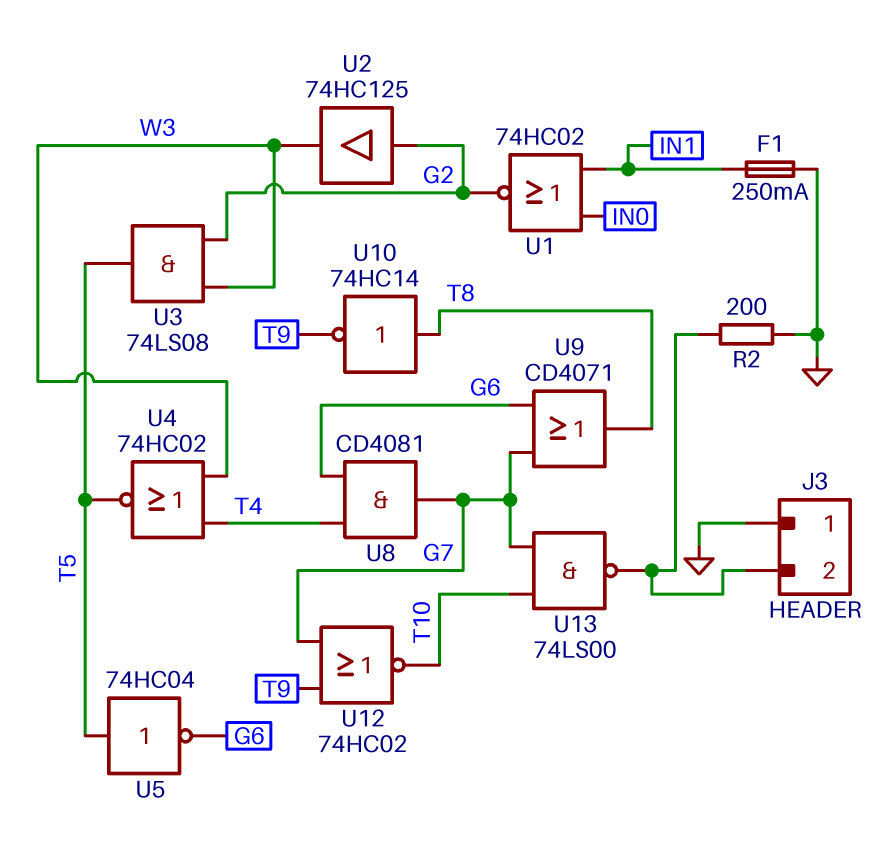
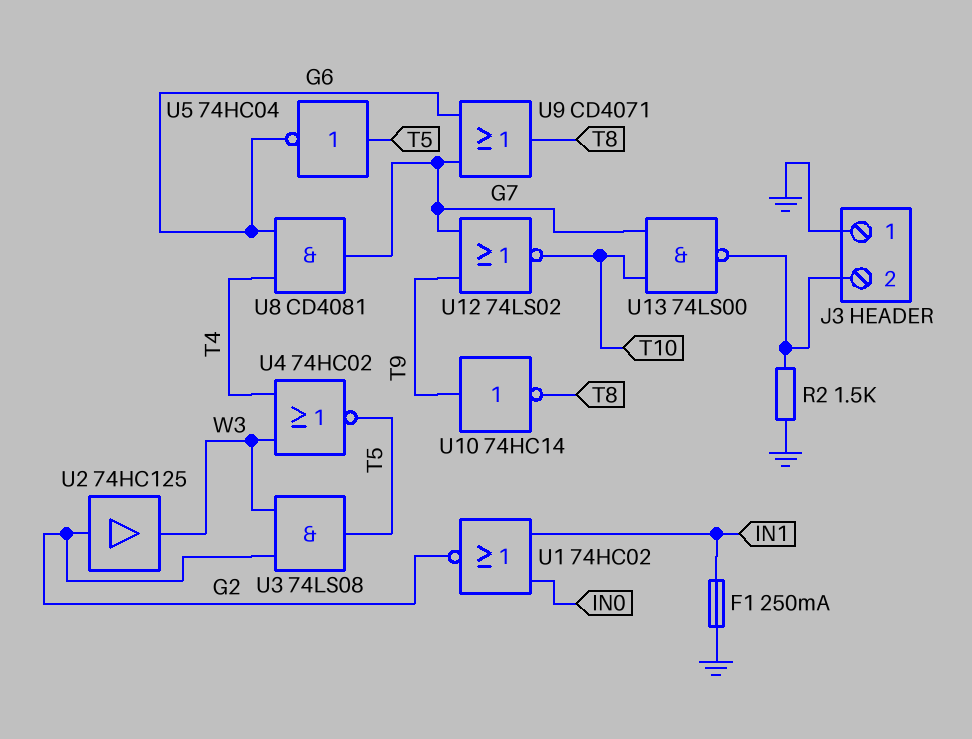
R2: 200 (GND, J3/2) -> 1.5k (GND, J3/2)
U10: NOT 74HC14 (in T8, out T9) -> NOT 74HC14 (in T9, out T8)
U12: NOR 74HC02 (in G7, in T9, out T10) -> NOR 74LS02 (in G7, in T9, out T10)

